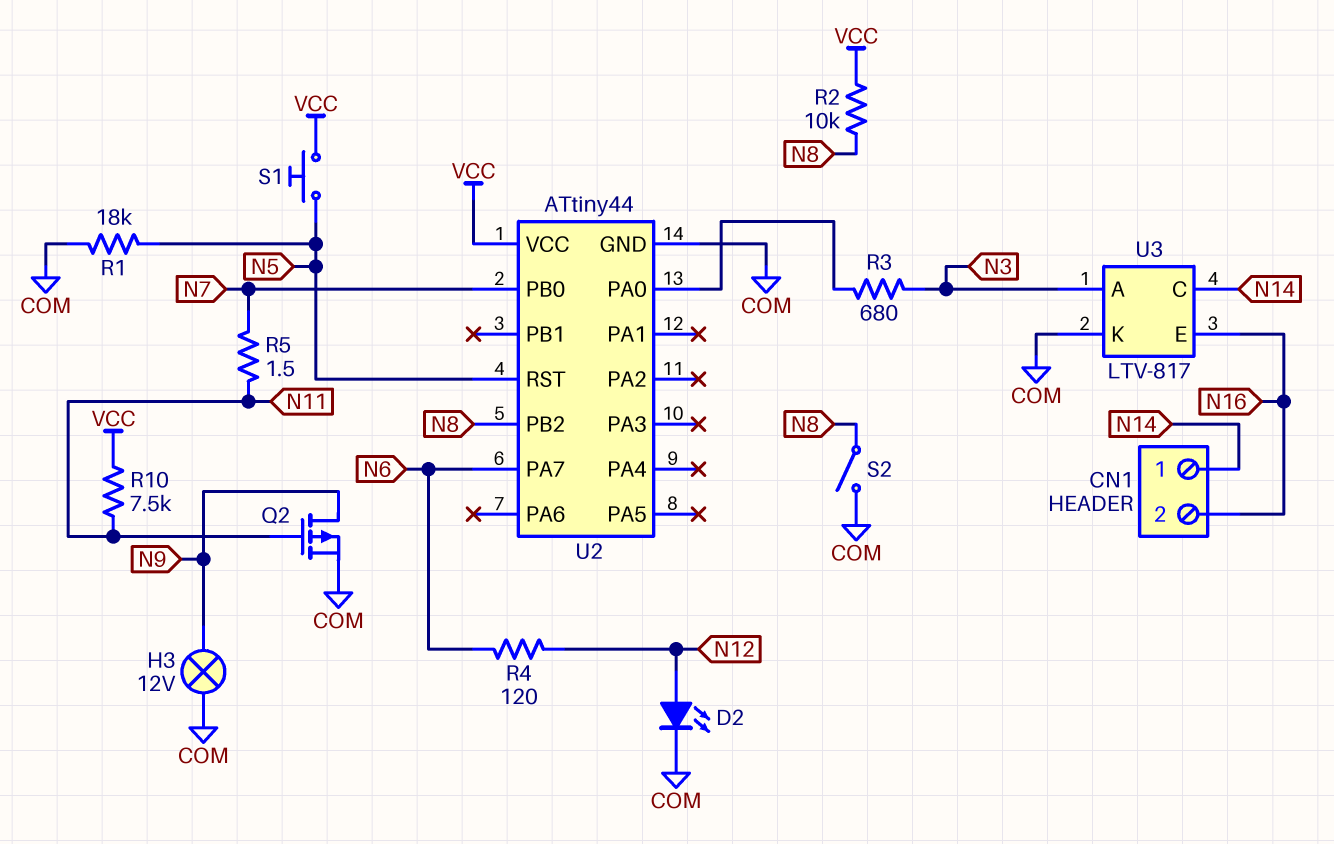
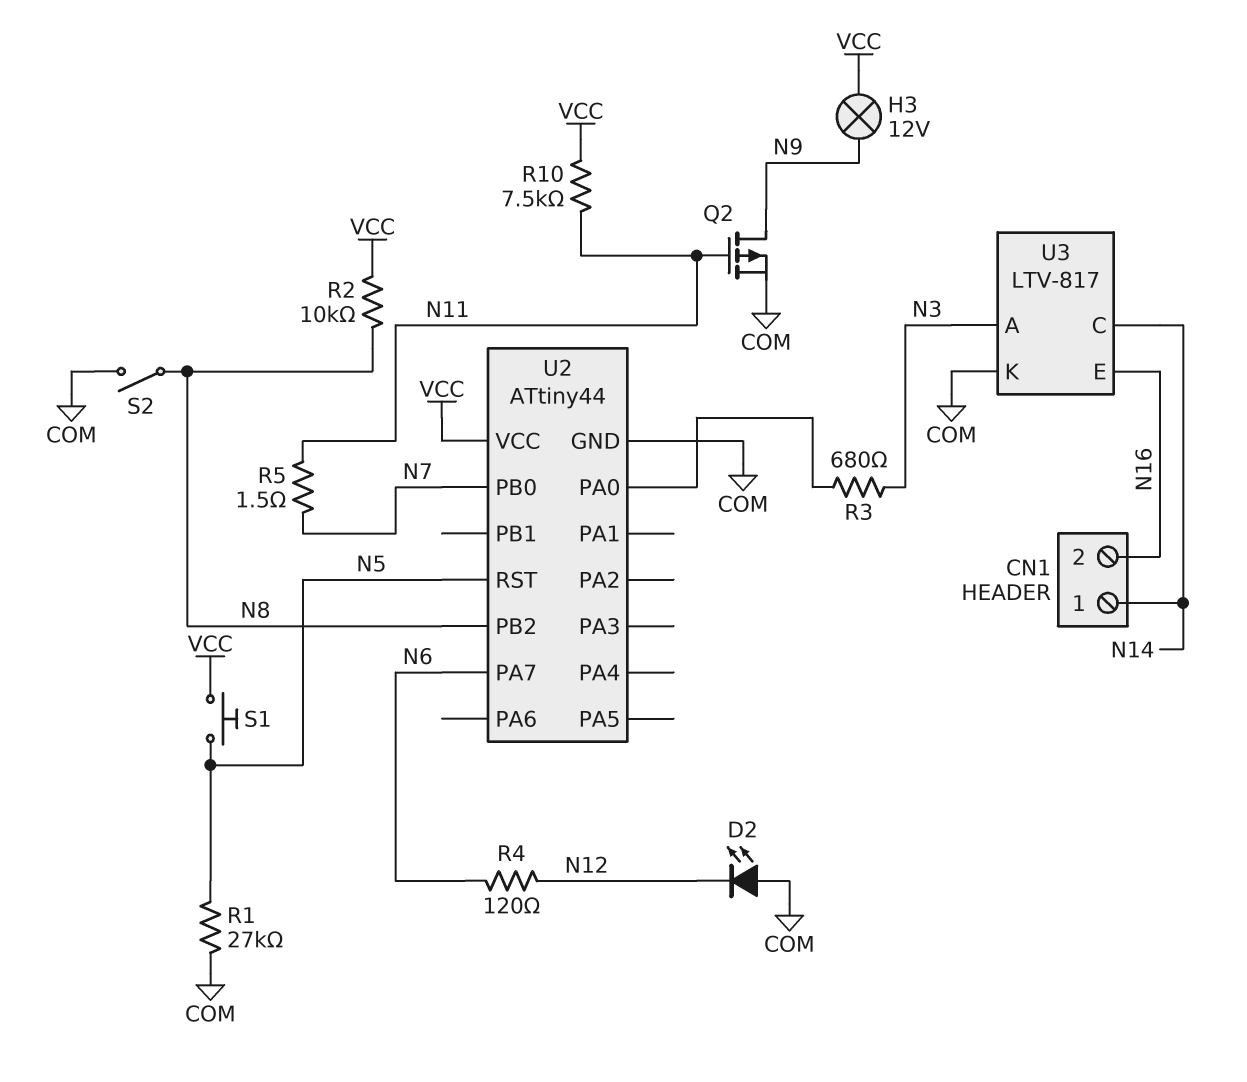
D2: LED (A N12, K COM) -> LED (A COM, K N12)
H3: lamp 12V (COM, N9) -> lamp 12V (N9, VCC)
R1: 18k (COM, N5) -> 27k (COM, N5)

